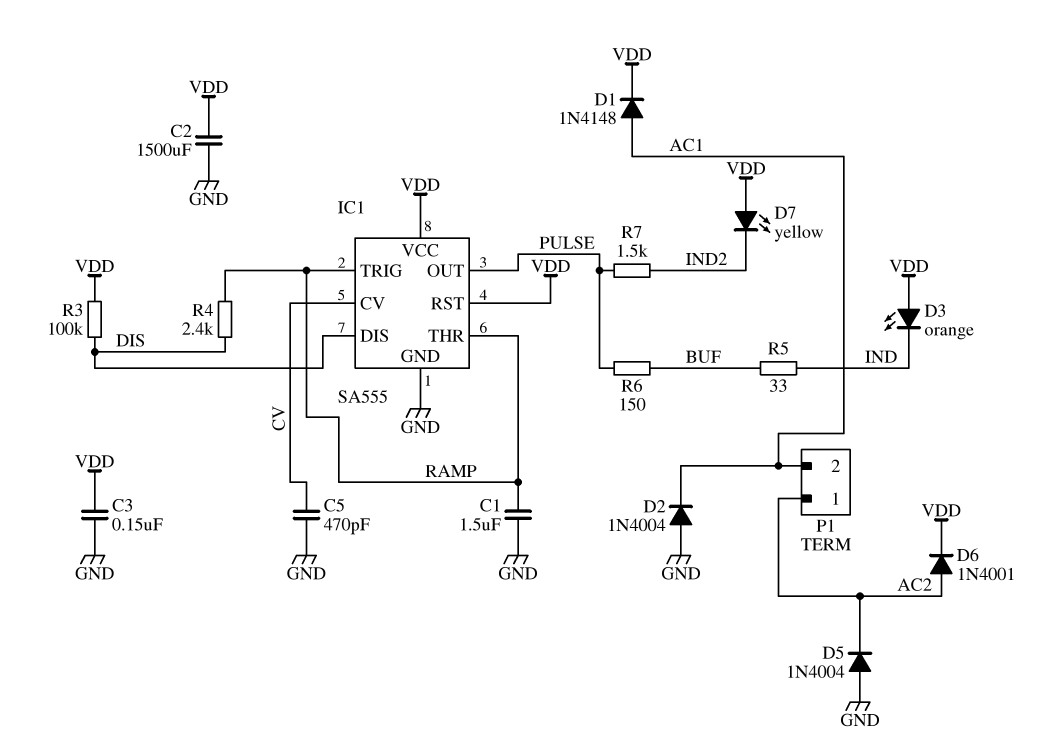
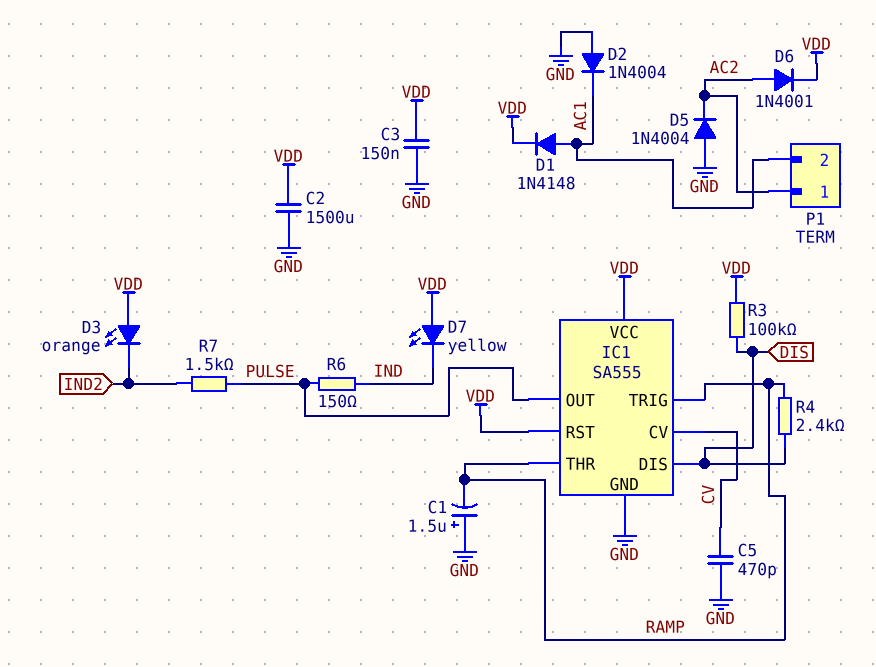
C1: 1.5uF (GND, RAMP) -> 1.5uF (plus GND, minus RAMP)
D3: LED orange (A VDD, K IND) -> LED orange (A VDD, K IND2)
D7: LED yellow (A VDD, K IND2) -> LED yellow (A VDD, K IND)
R5: 33 (BUF, IND) -> none
R6: 150 (BUF, PULSE) -> 150 (IND, PULSE)

